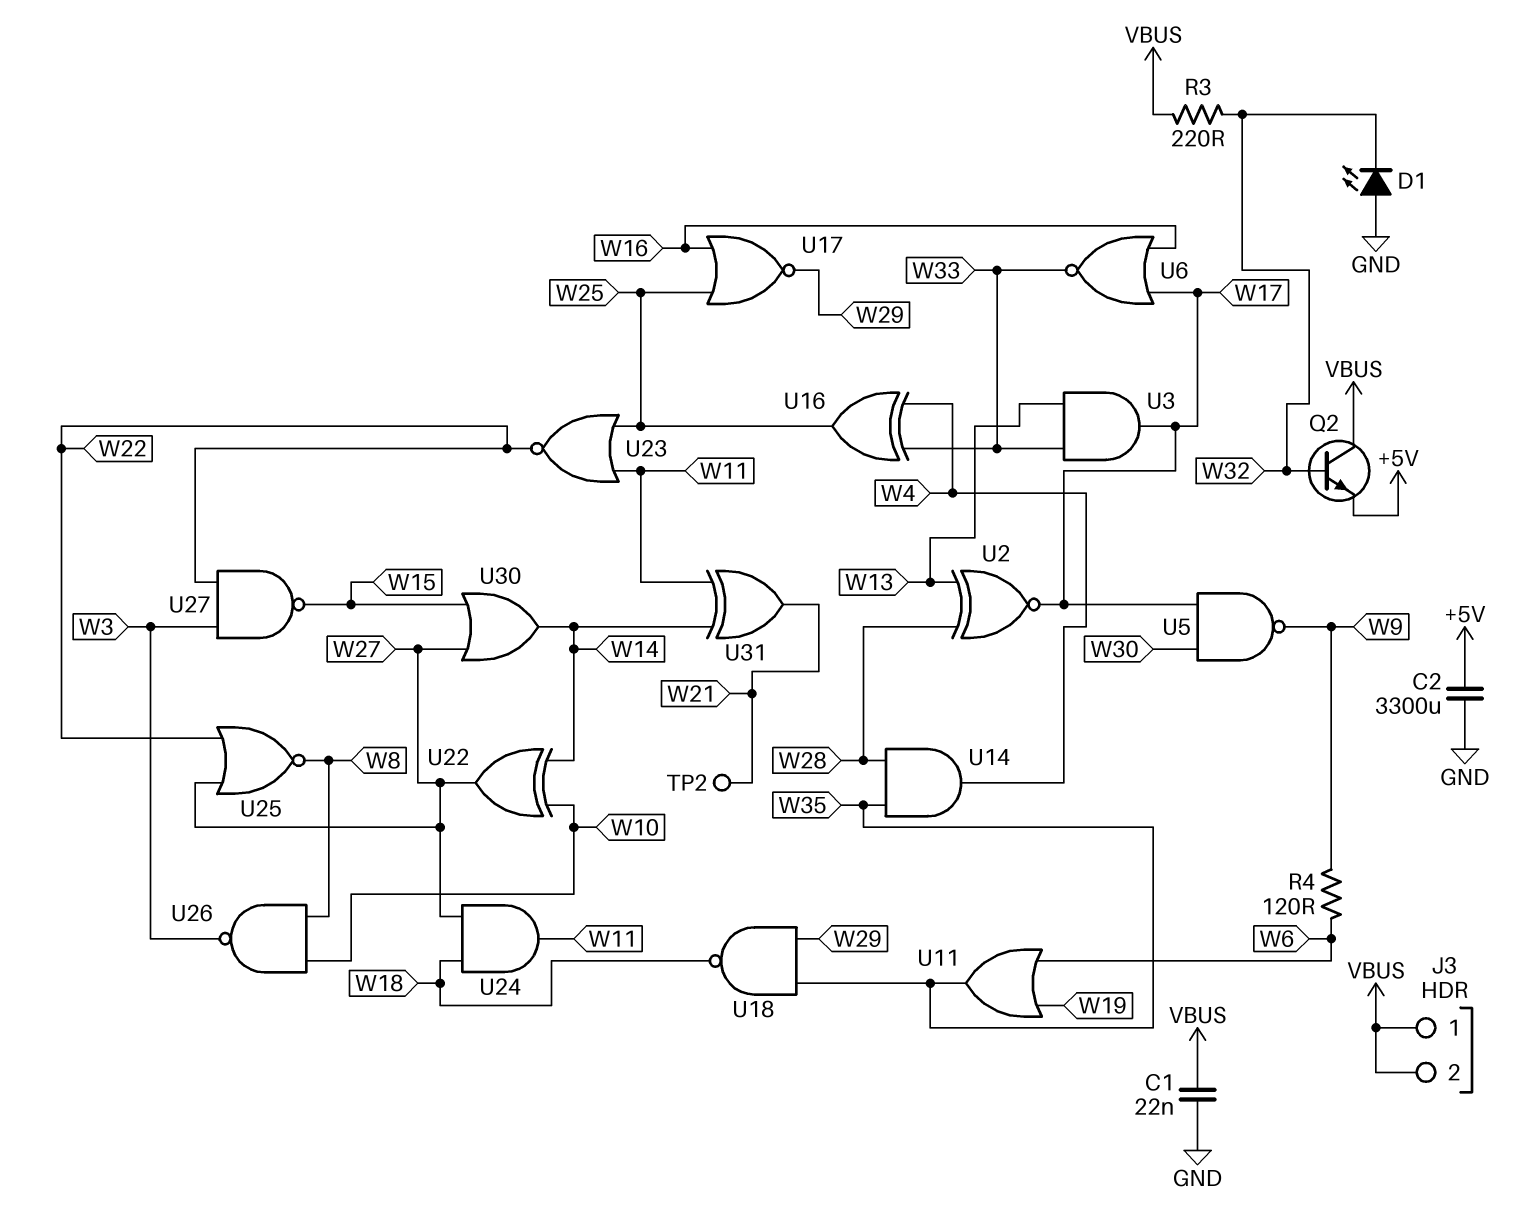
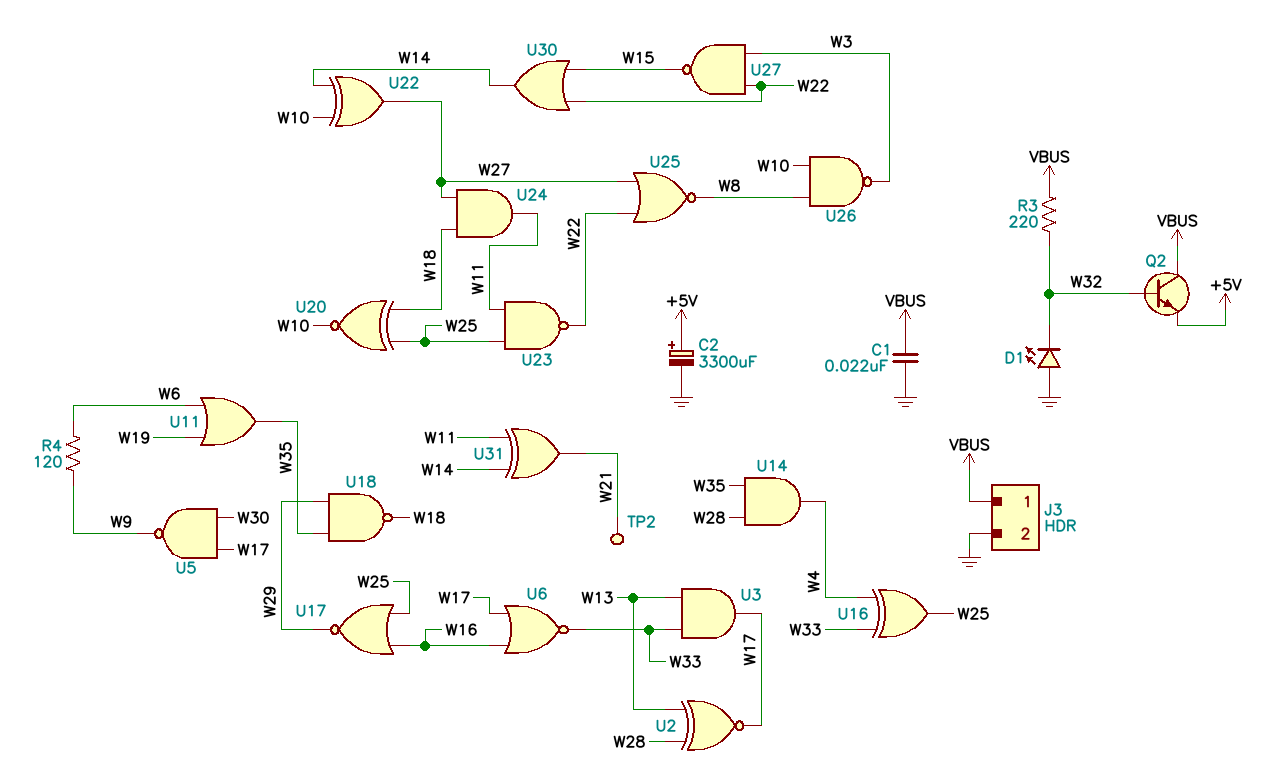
C2: 3300uF (+5V, GND) -> 3300uF (plus +5V, minus GND)
J3 pin 2: VBUS -> GND
U20: none -> XNOR (in W18, in W25, out W10)
U23: NOR (in W11, in W25, out W22) -> NAND (in W11, in W25, out W22)
U30: OR (in W15, in W27, out W14) -> OR (in W15, in W22, out W14)

